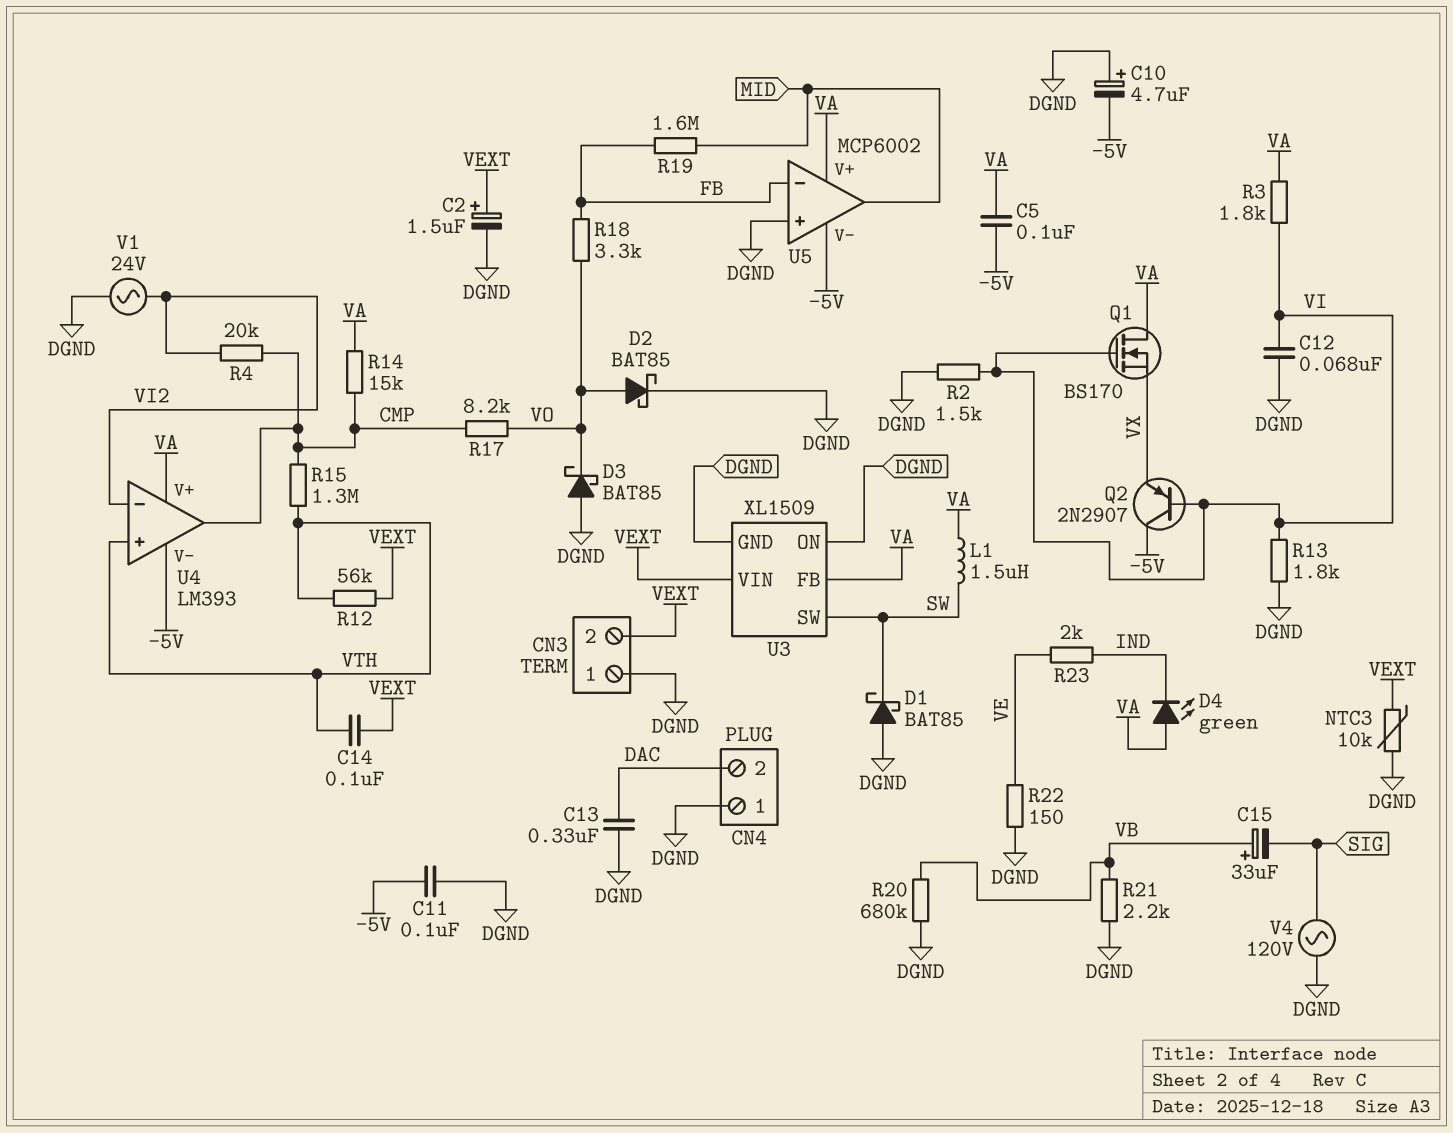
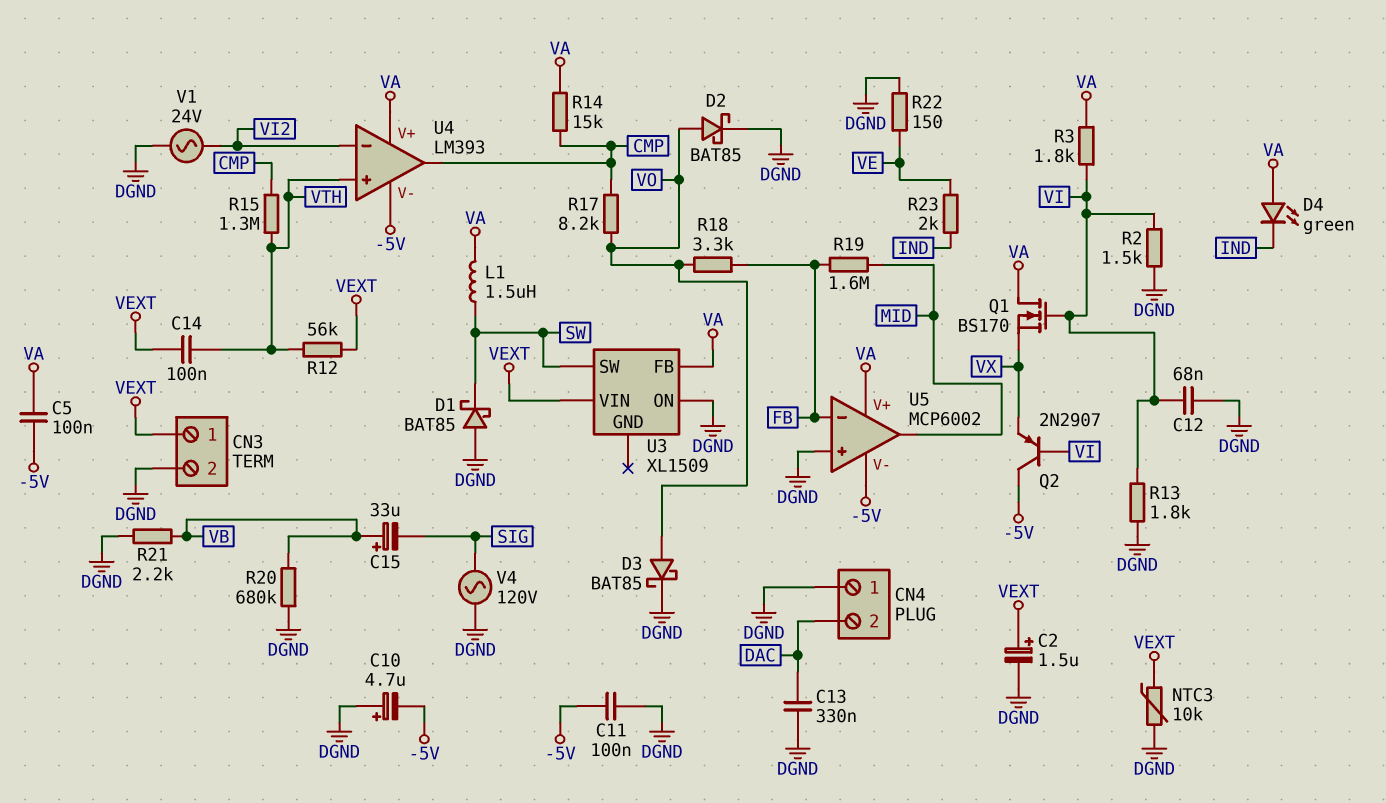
CN3 pin 1: DGND -> VEXT
CN3 pin 2: VEXT -> DGND
D3: schottky BAT85 (A DGND, K VO) -> schottky BAT85 (A VO, K DGND)
R4: 20k (CMP, VI2) -> none
U3 pin GND: DGND -> none

